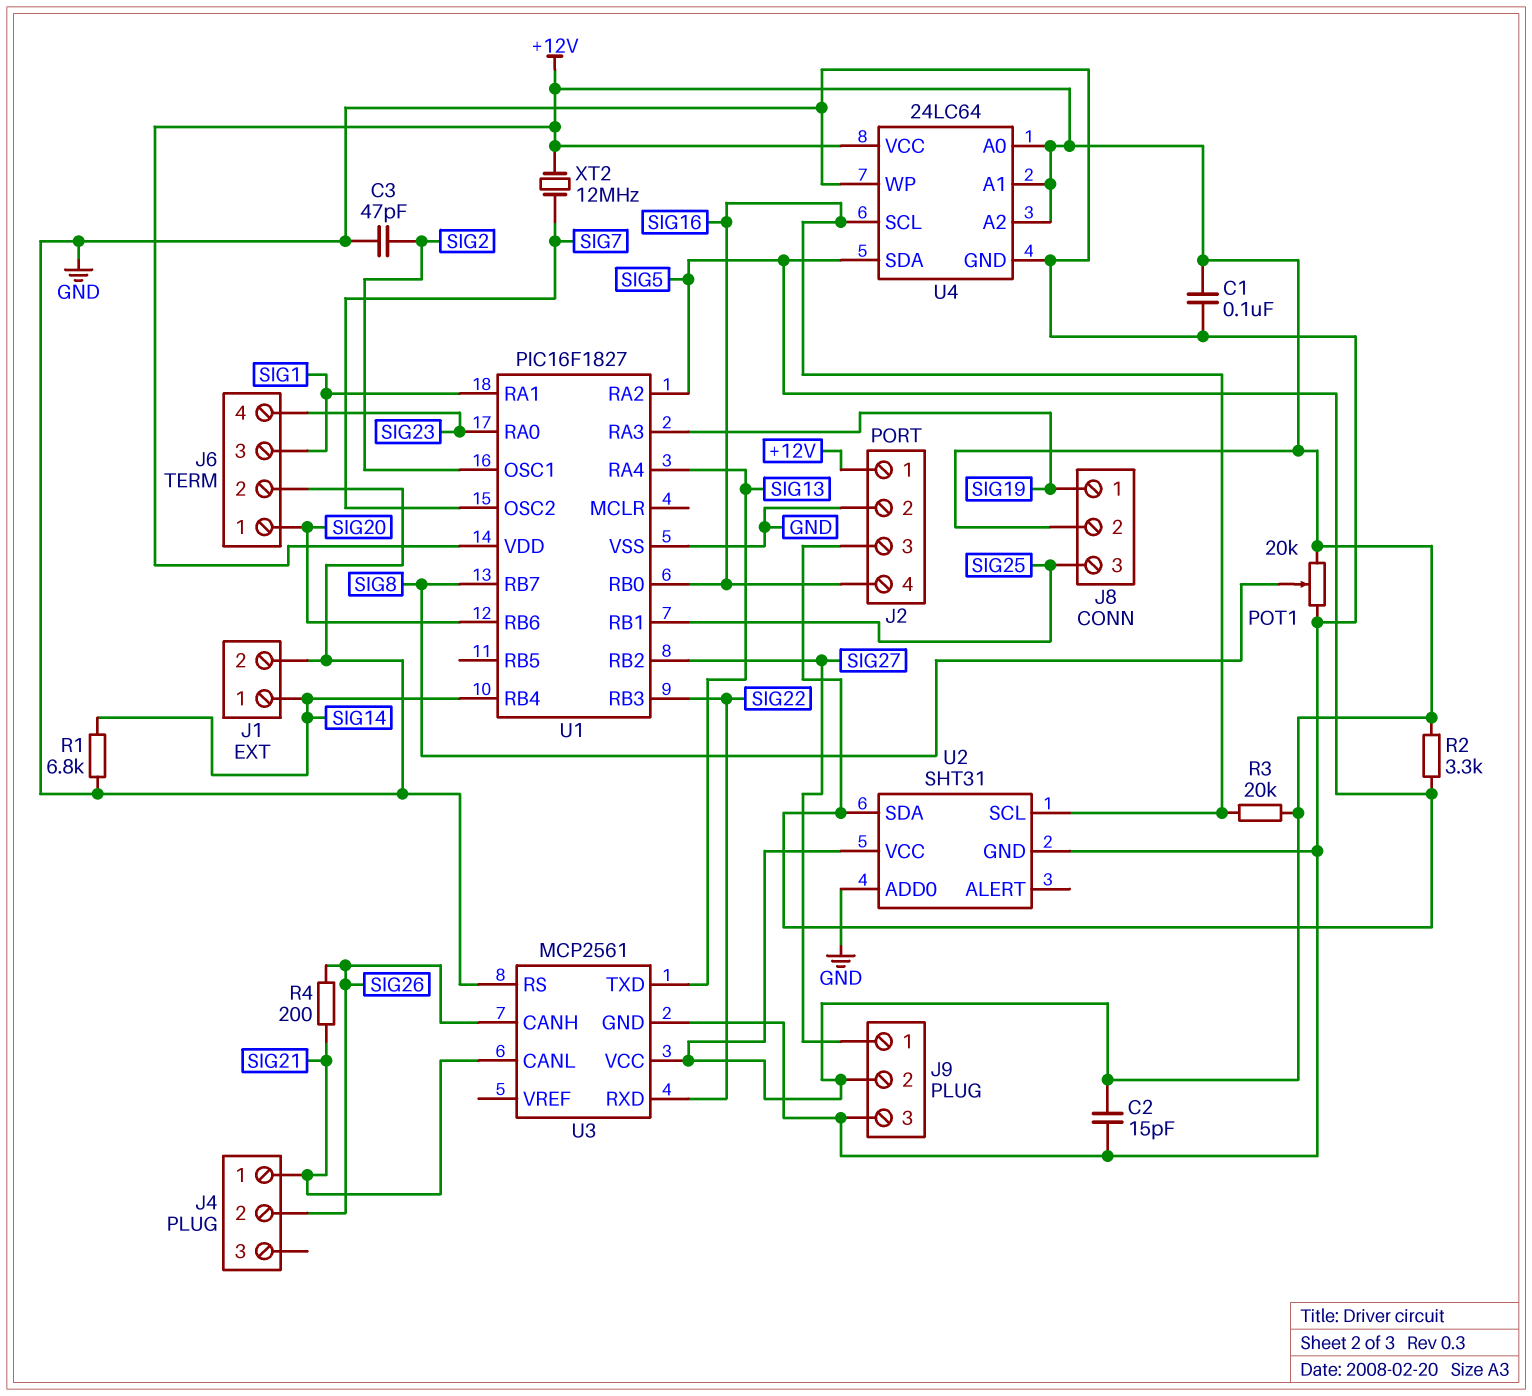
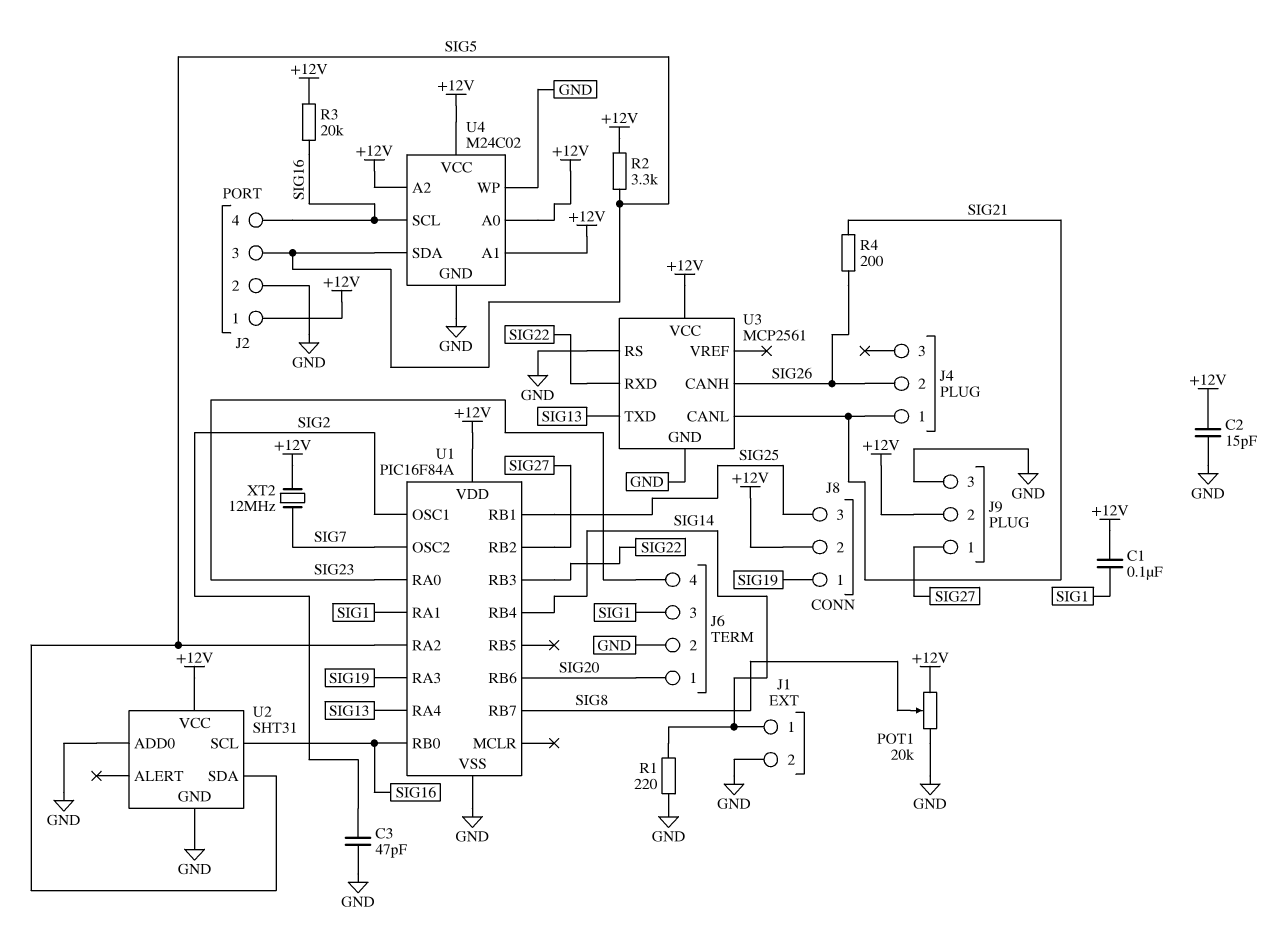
C1: 100nF (+12V, GND) -> 100nF (+12V, SIG1)
R1: 6.8k (GND, SIG14) -> 220 (GND, SIG14)
U1: PIC16F1827 -> PIC16F84A
U4: 24LC64 -> M24C02

